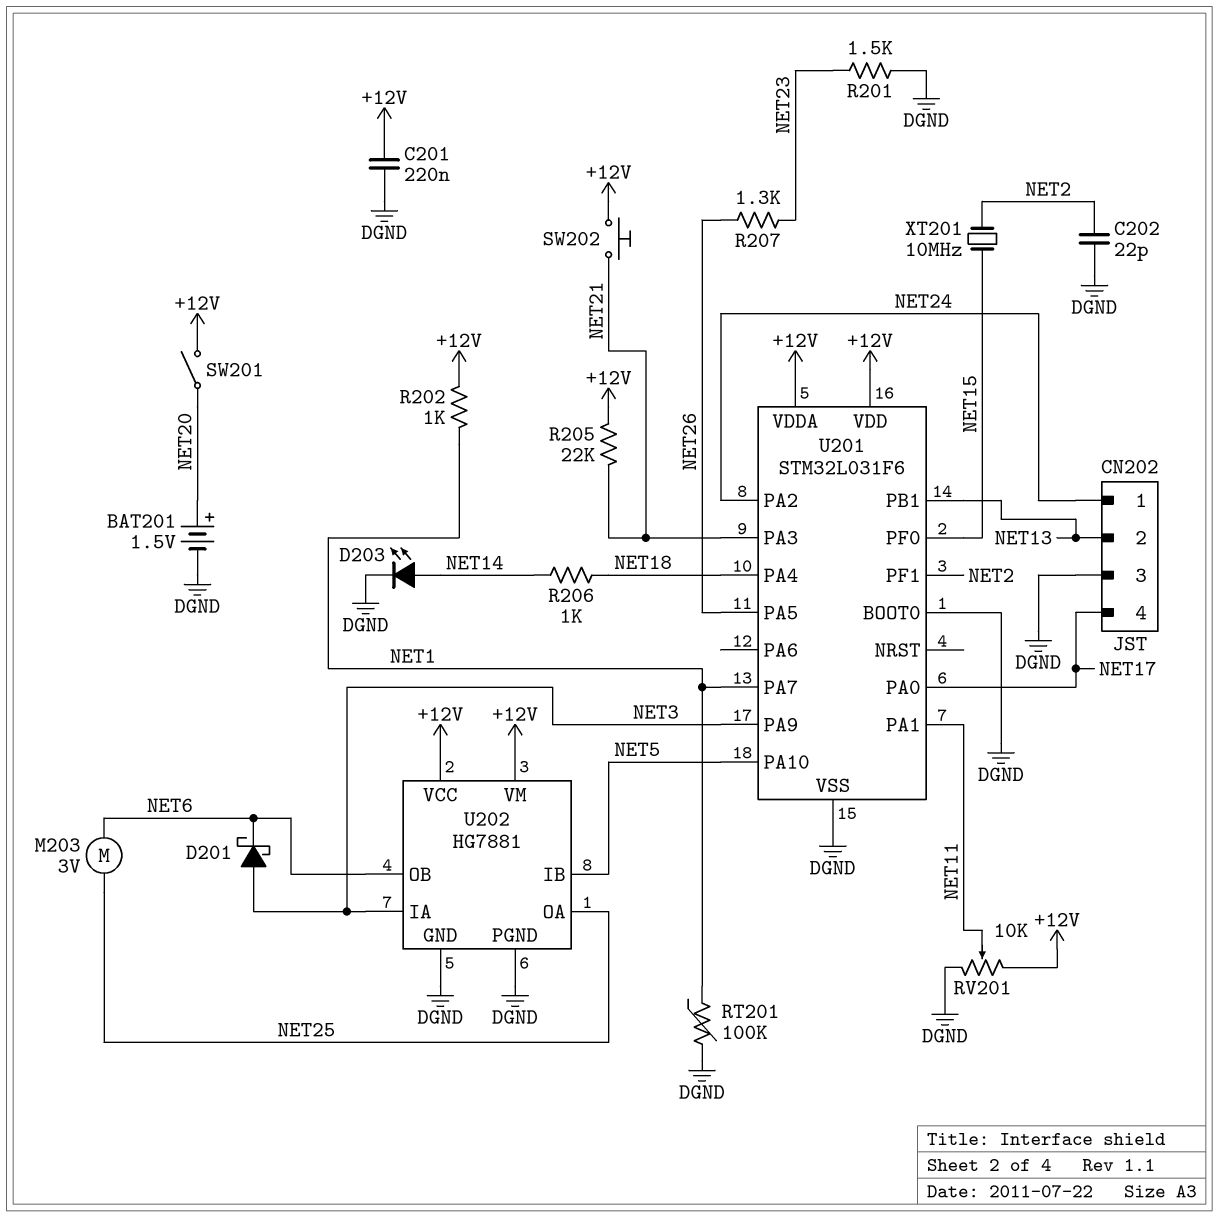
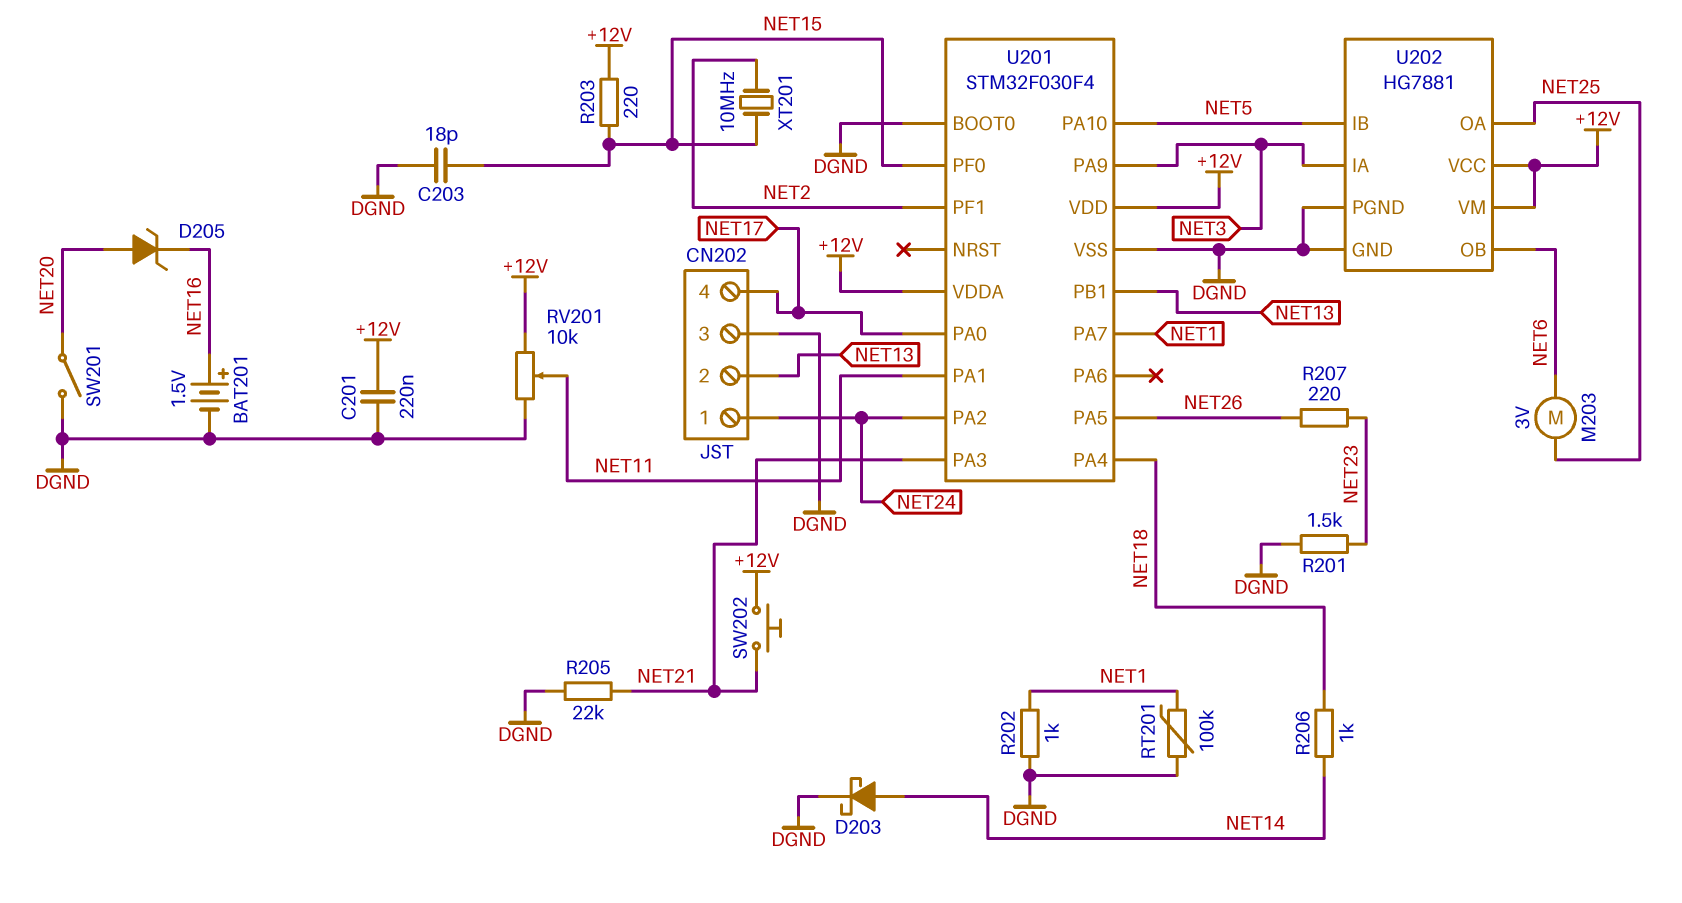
BAT201: 1.5V (plus NET20, minus DGND) -> 1.5V (plus NET16, minus DGND)
C202: 22pF (DGND, NET2) -> none
C203: none -> 18pF (DGND, NET15)
D201: schottky (A NET3, K NET6) -> none
D203: LED (A NET14, K DGND) -> schottky (A NET14, K DGND)
D205: none -> zener (A NET20, K NET16)
R202: 1k (+12V, NET1) -> 1k (DGND, NET1)
R203: none -> 220 (+12V, NET15)
R205: 22k (+12V, NET21) -> 22k (DGND, NET21)
R207: 1.3k (NET23, NET26) -> 220 (NET23, NET26)
SW201: switch (+12V, NET20) -> switch (DGND, NET20)
U201: STM32L031F6 -> STM32F030F4

